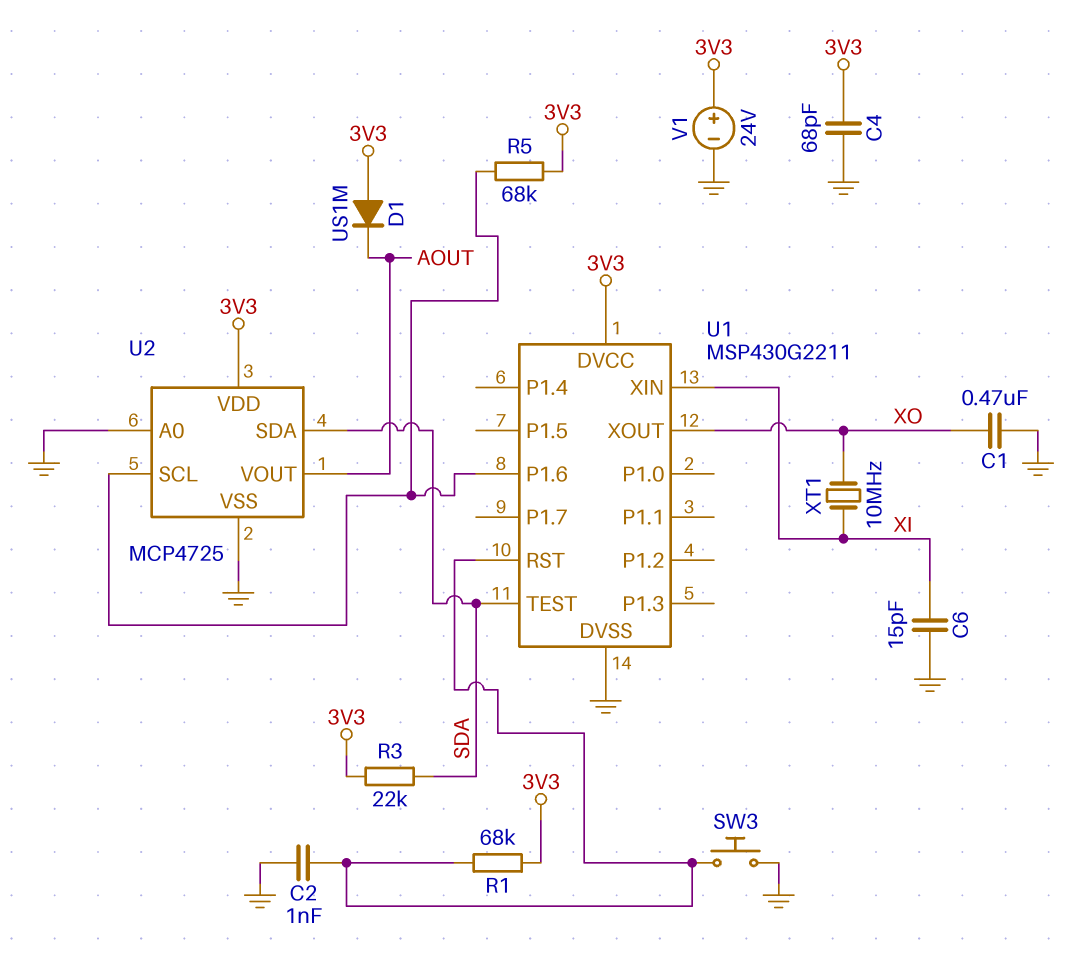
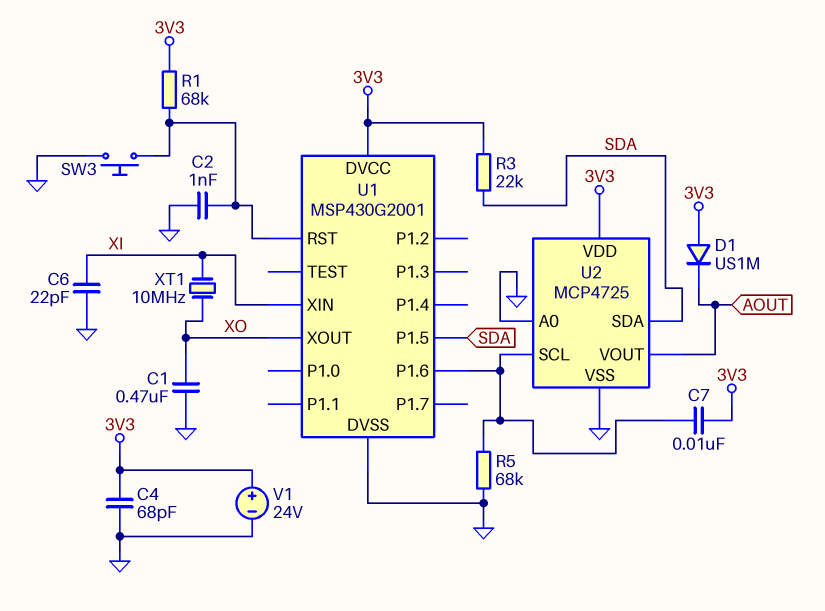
C6: 15pF (GND, XI) -> 22pF (GND, XI)
C7: none -> 10nF (3V3, U1/P1.6)
R5: 68k (3V3, U1/P1.6) -> 68k (GND, U1/P1.6)
U1: MSP430G2211 -> MSP430G2001
U1 pin P1.5: none -> SDA
U1 pin TEST: SDA -> none

